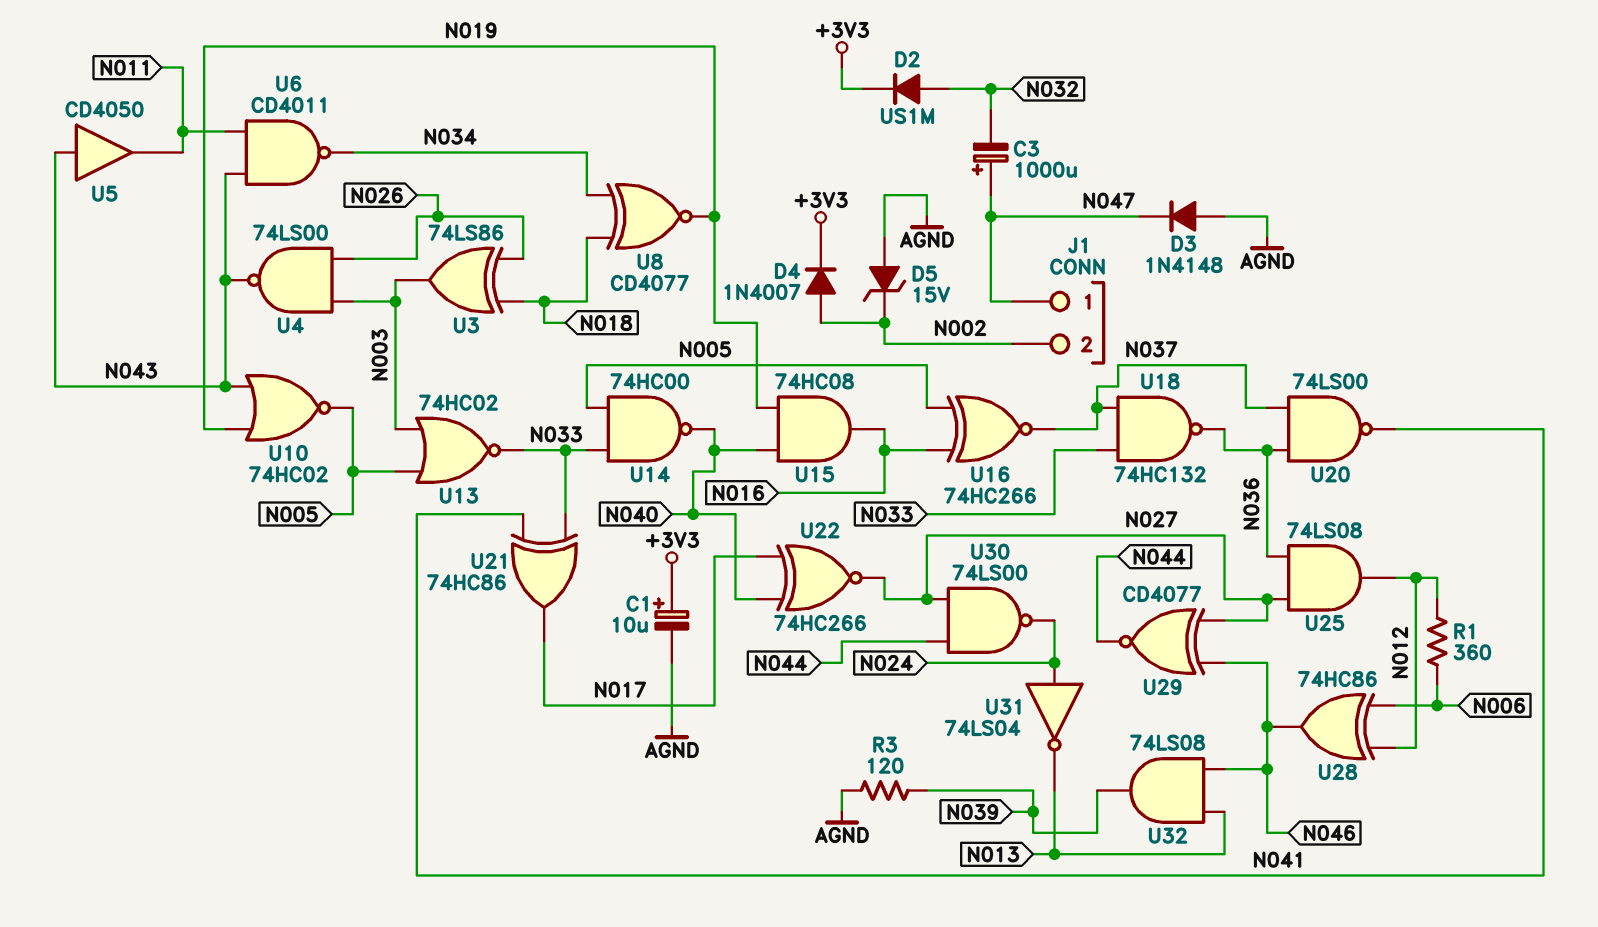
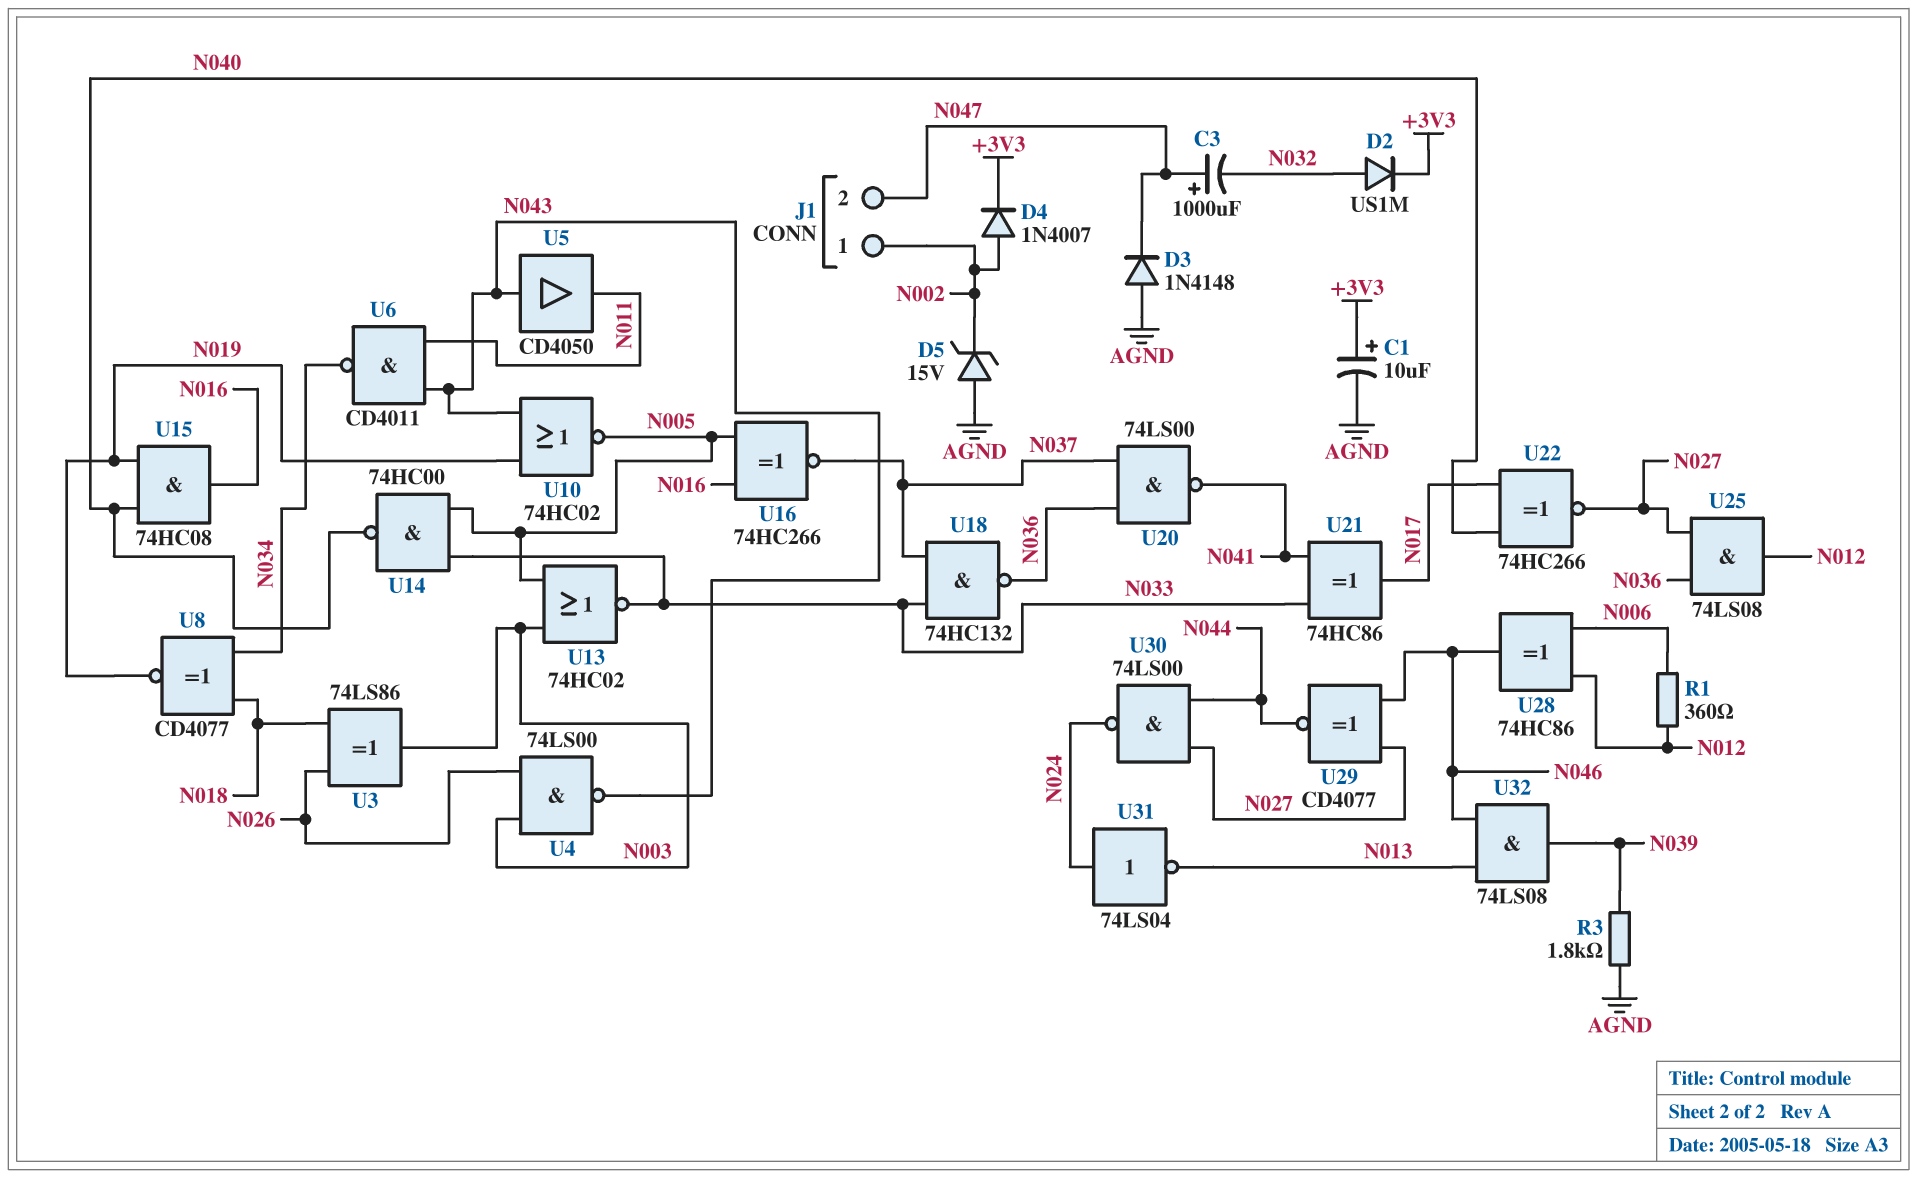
J1 pin 1: N047 -> N002
J1 pin 2: N002 -> N047
R3: 120 (AGND, N039) -> 1.8k (AGND, N039)

